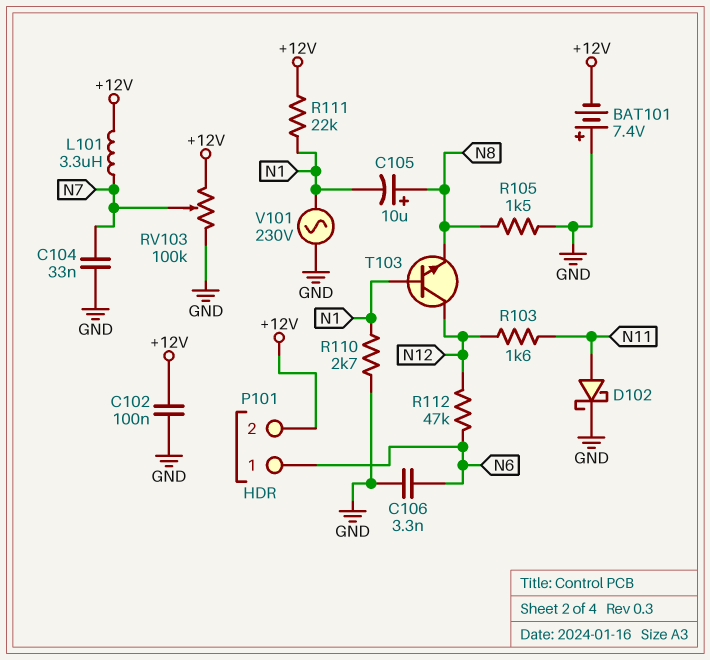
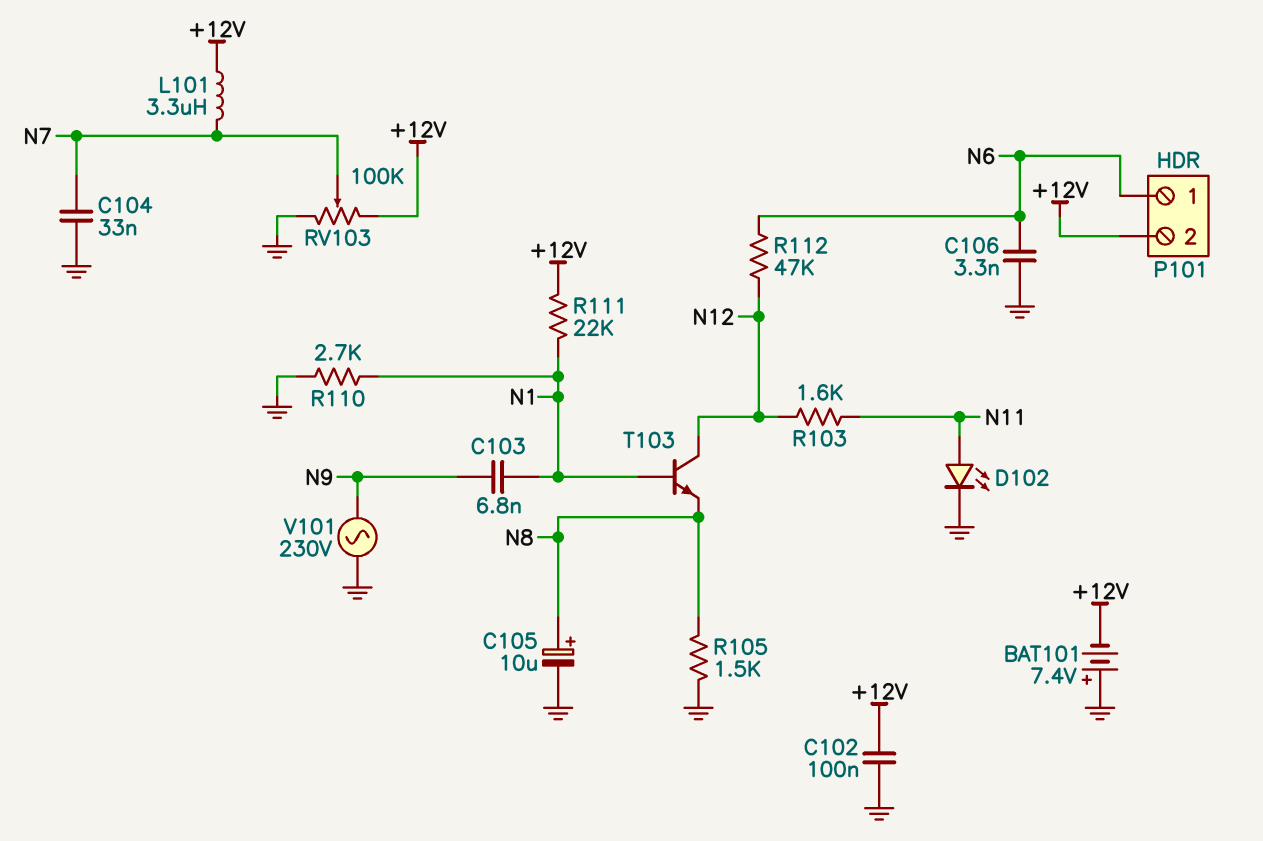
C103: none -> 6.8nF (N1, N9)
C105: 10uF (plus N8, minus N1) -> 10uF (plus N8, minus GND)
D102: schottky (A N11, K GND) -> LED (A N11, K GND)
V101: AC 230V (GND, N1) -> AC 230V (GND, N9)

